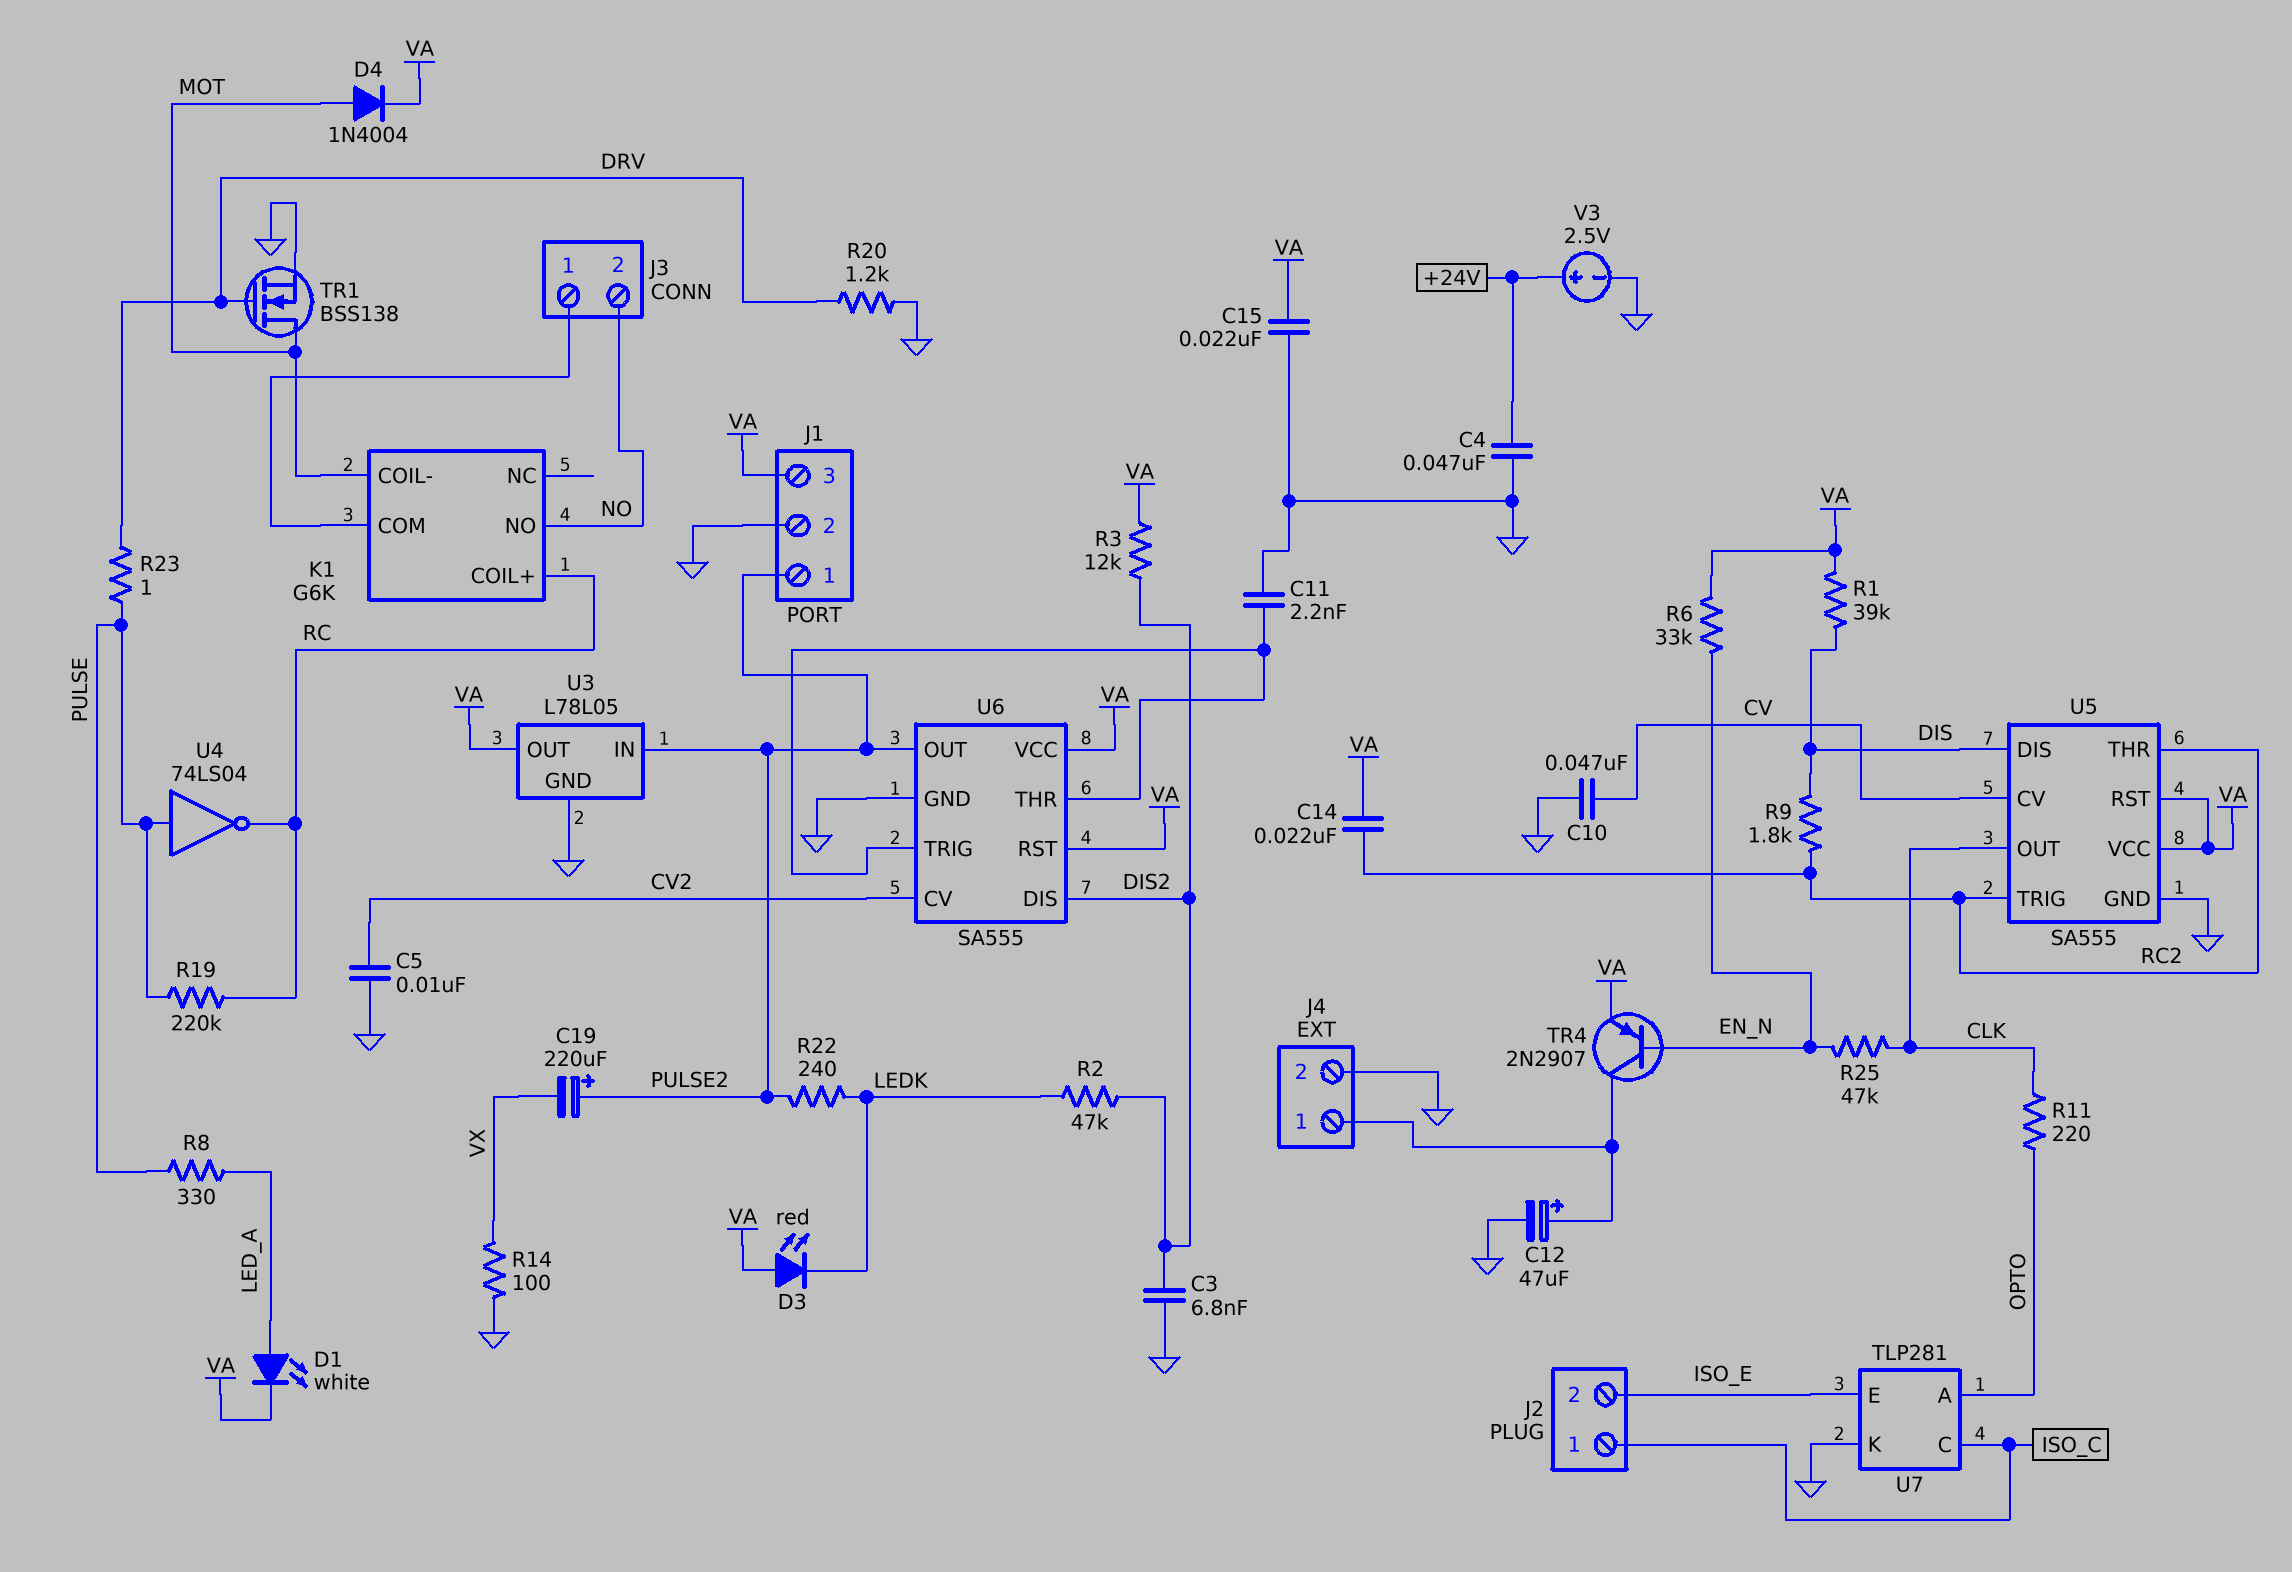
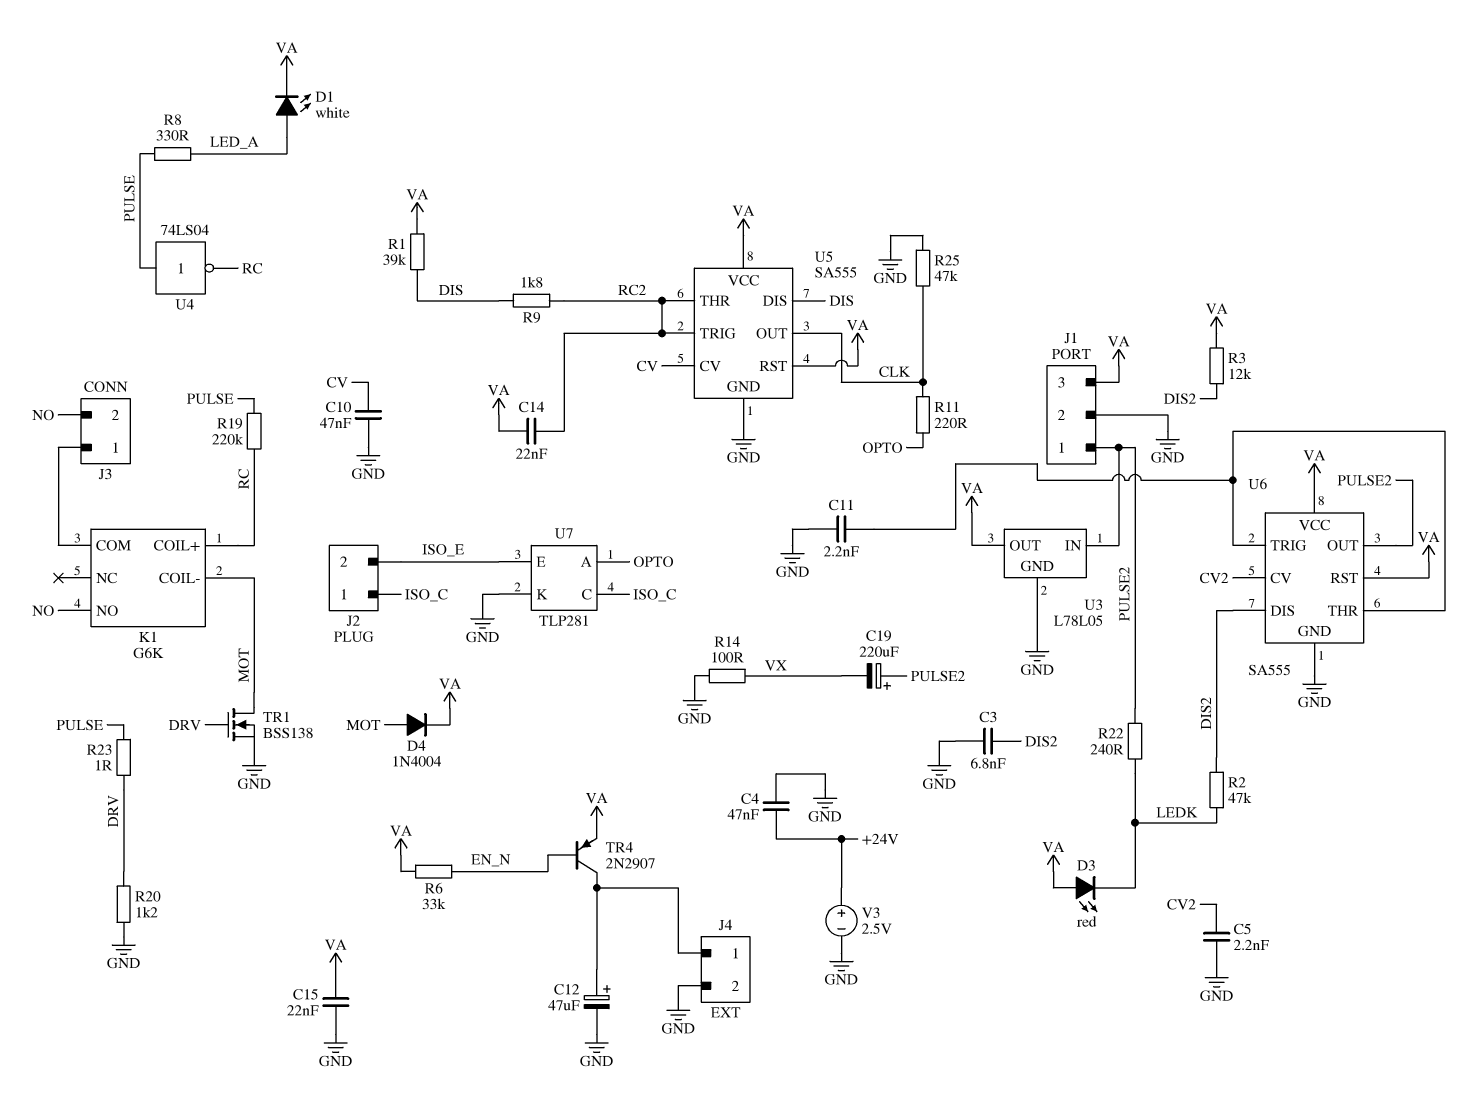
C5: 10nF (CV2, GND) -> 2.2nF (CV2, GND)
R25: 47k (CLK, EN_N) -> 47k (CLK, GND)

